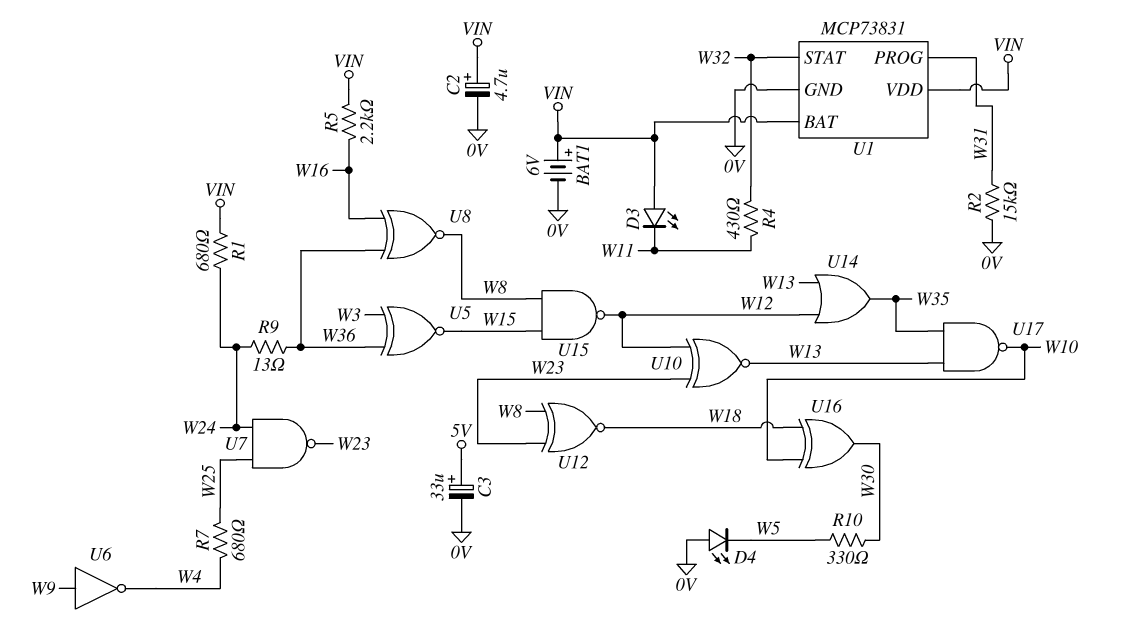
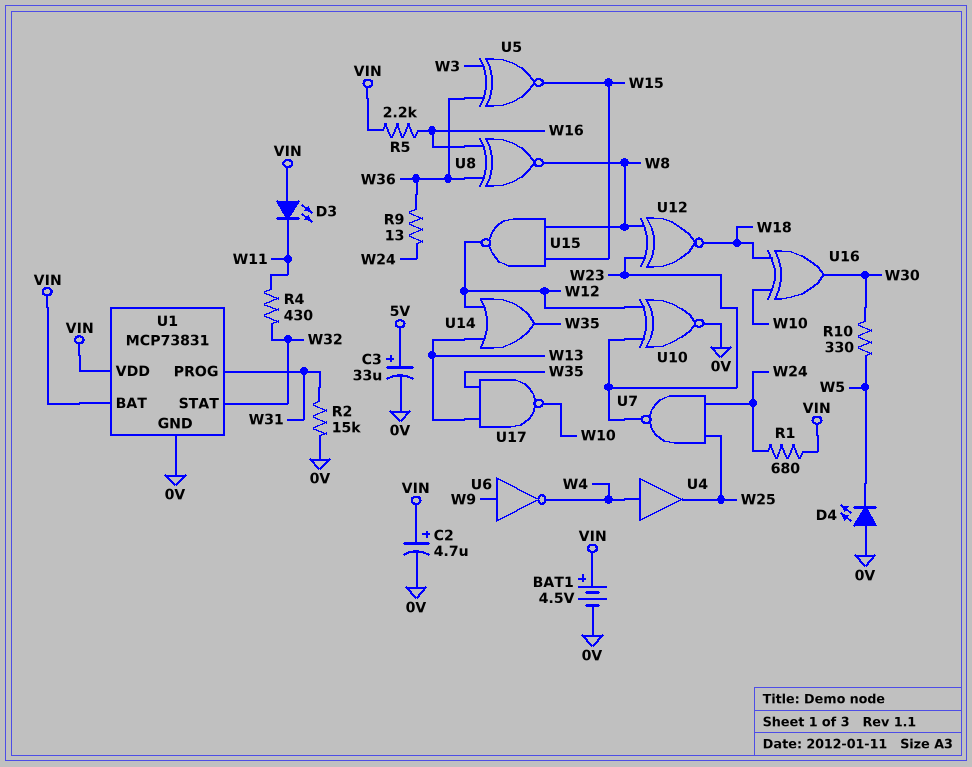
BAT1: 6V (plus VIN, minus 0V) -> 4.5V (plus VIN, minus 0V)
R7: 680 (W4, W25) -> none
U4: none -> buffer (in W4, out W25)
U10: XNOR (in W12, in W23, out W13) -> XNOR (in W12, in W23, out 0V)

